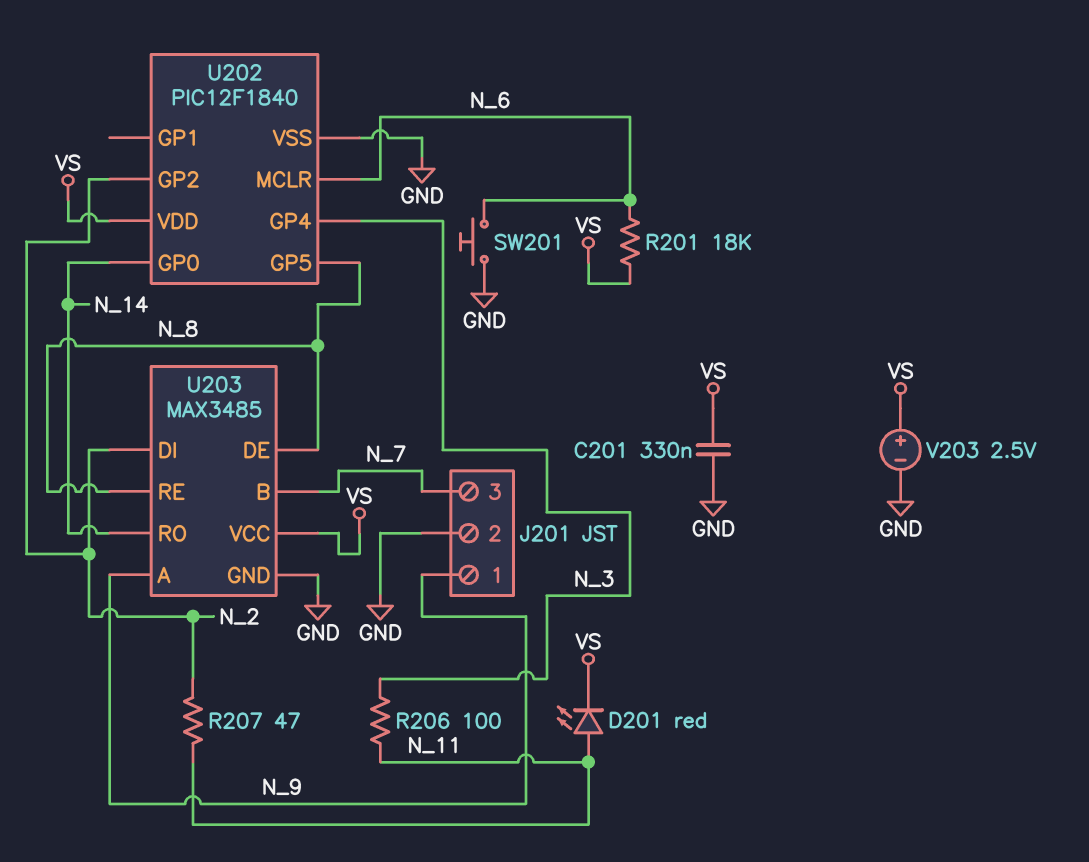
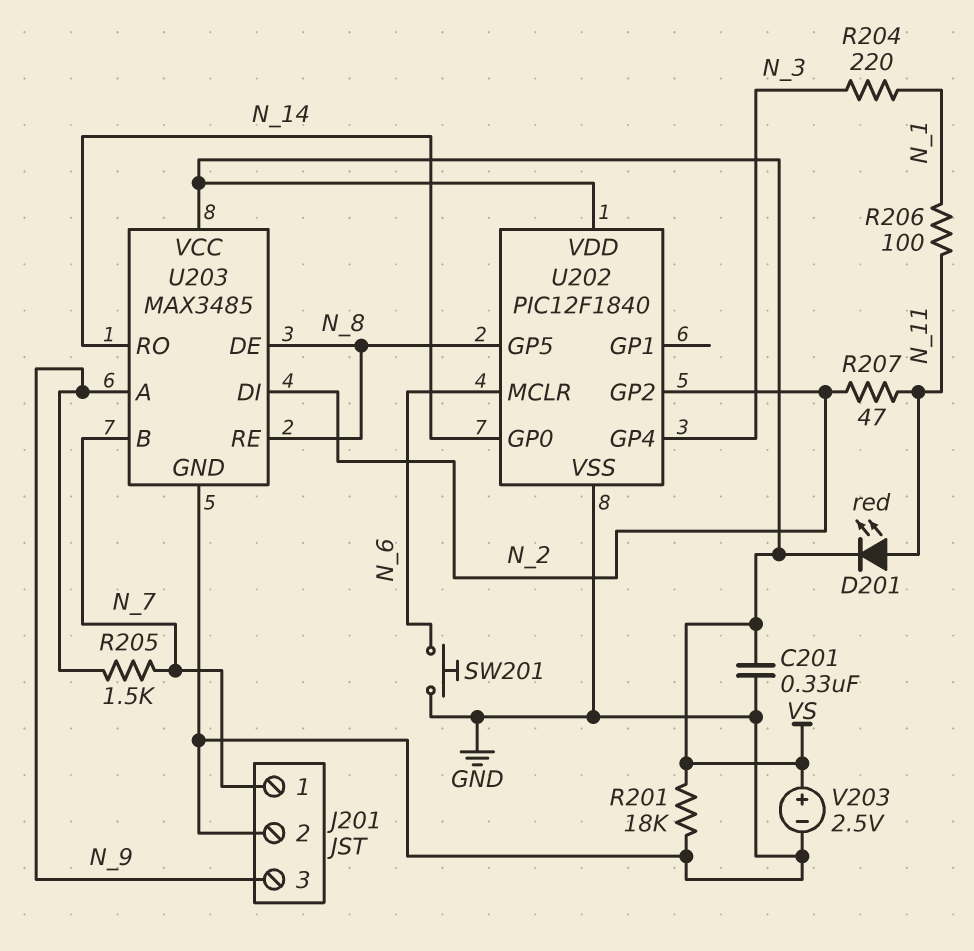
J201 pin 1: N_9 -> N_7
J201 pin 3: N_7 -> N_9
R201: 18k (N_6, VS) -> 18k (GND, VS)
R204: none -> 220 (N_1, N_3)
R205: none -> 1.5k (N_7, N_9)
R206: 100 (N_3, N_11) -> 100 (N_1, N_11)

